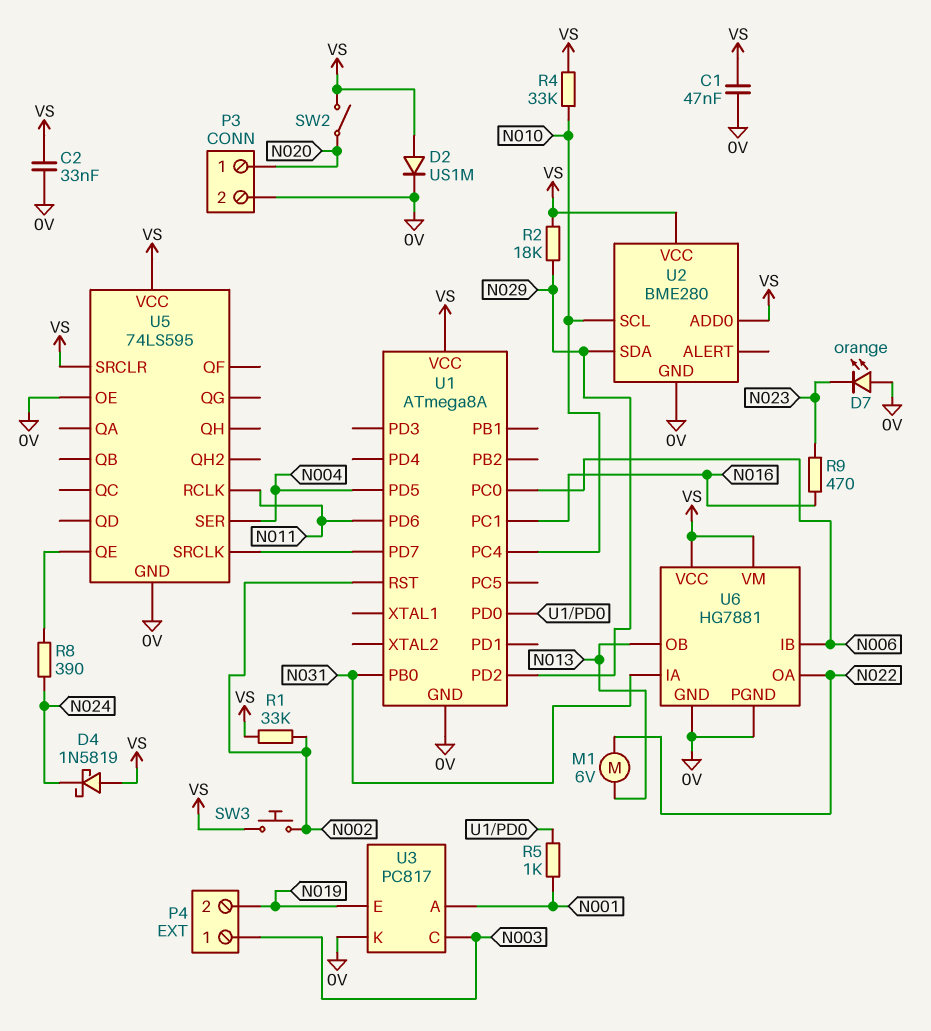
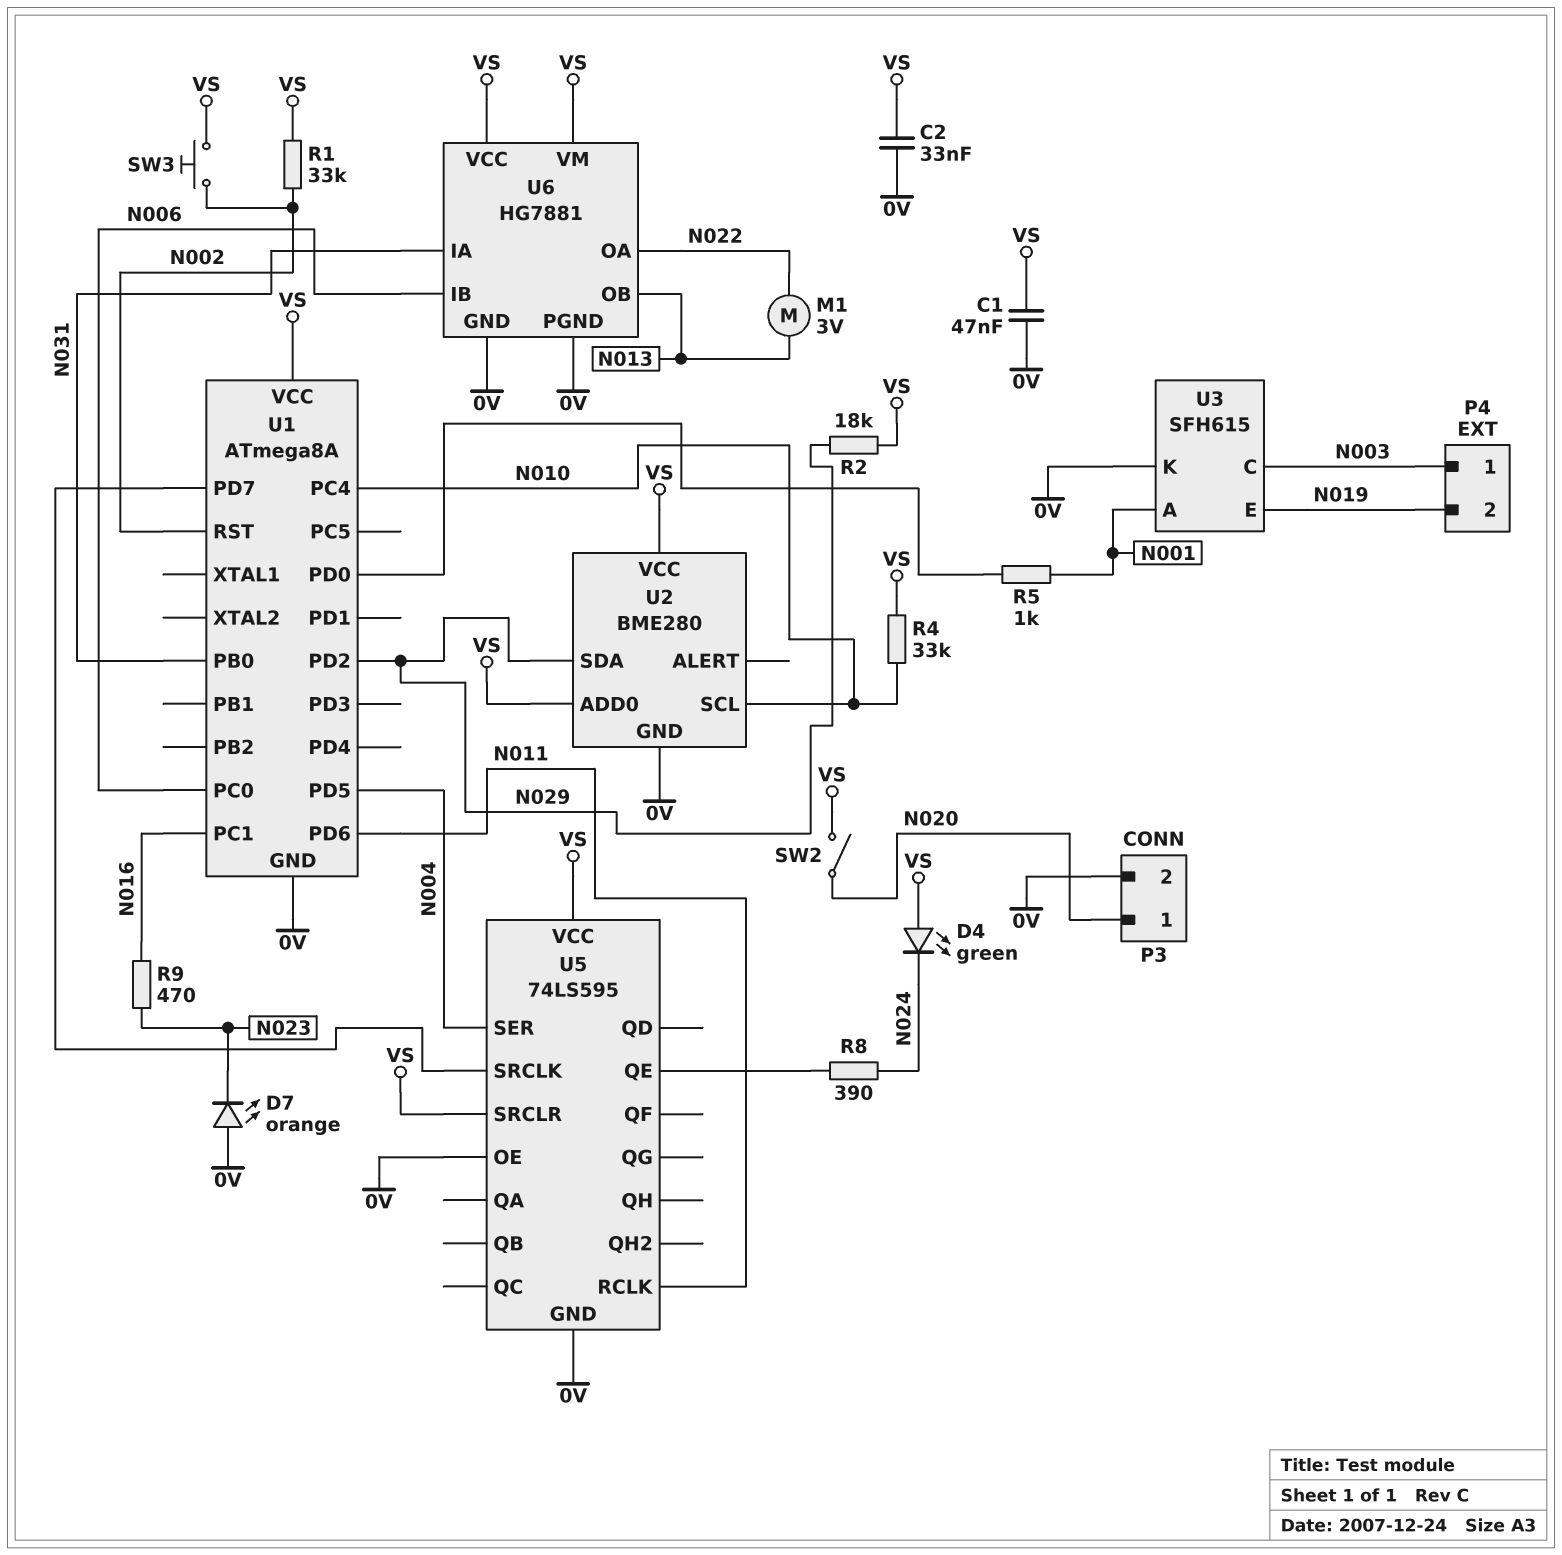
D2: diode US1M (A VS, K 0V) -> none
D4: schottky 1N5819 (A VS, K N024) -> LED green (A VS, K N024)
M1: motor 6V (N013, N022) -> motor 3V (N013, N022)
U3: PC817 -> SFH615

